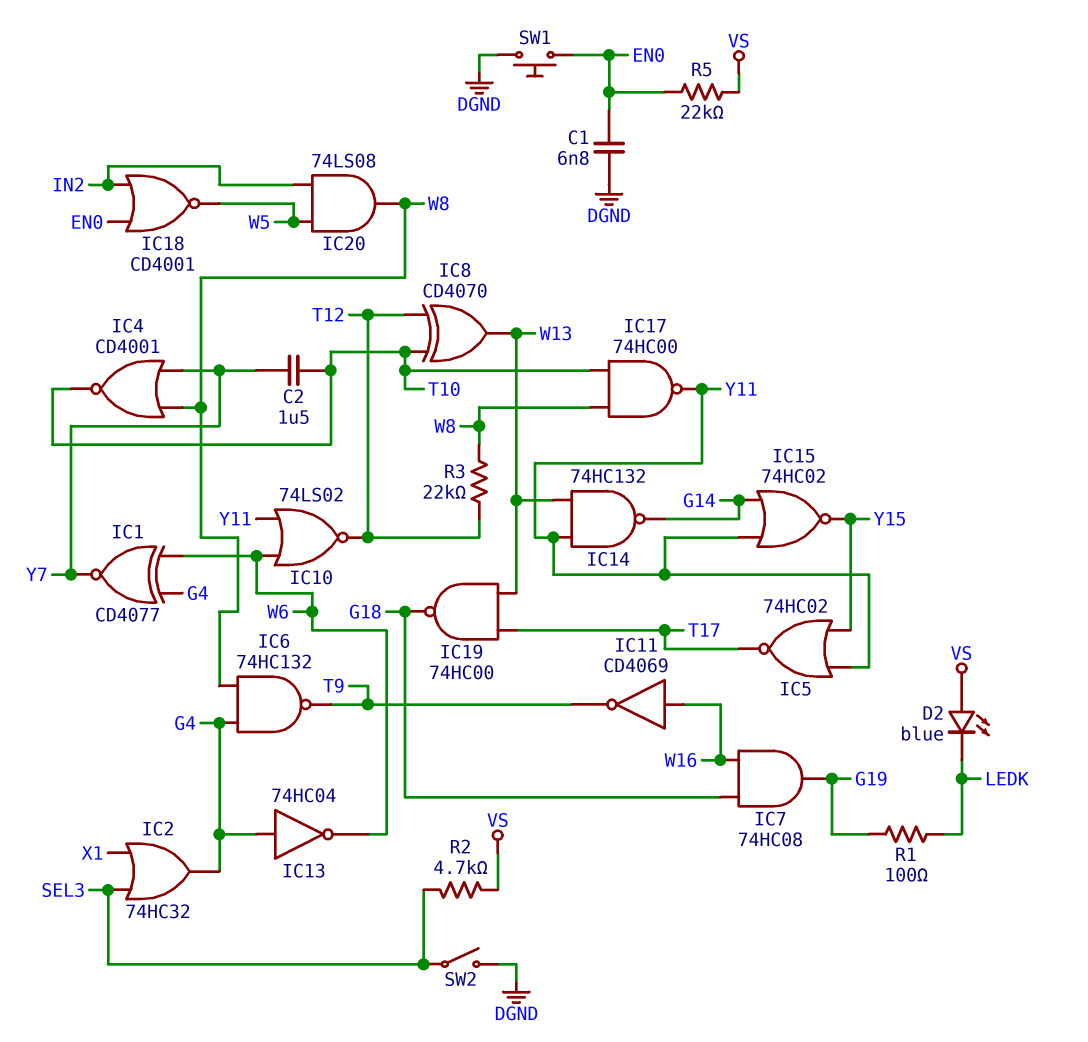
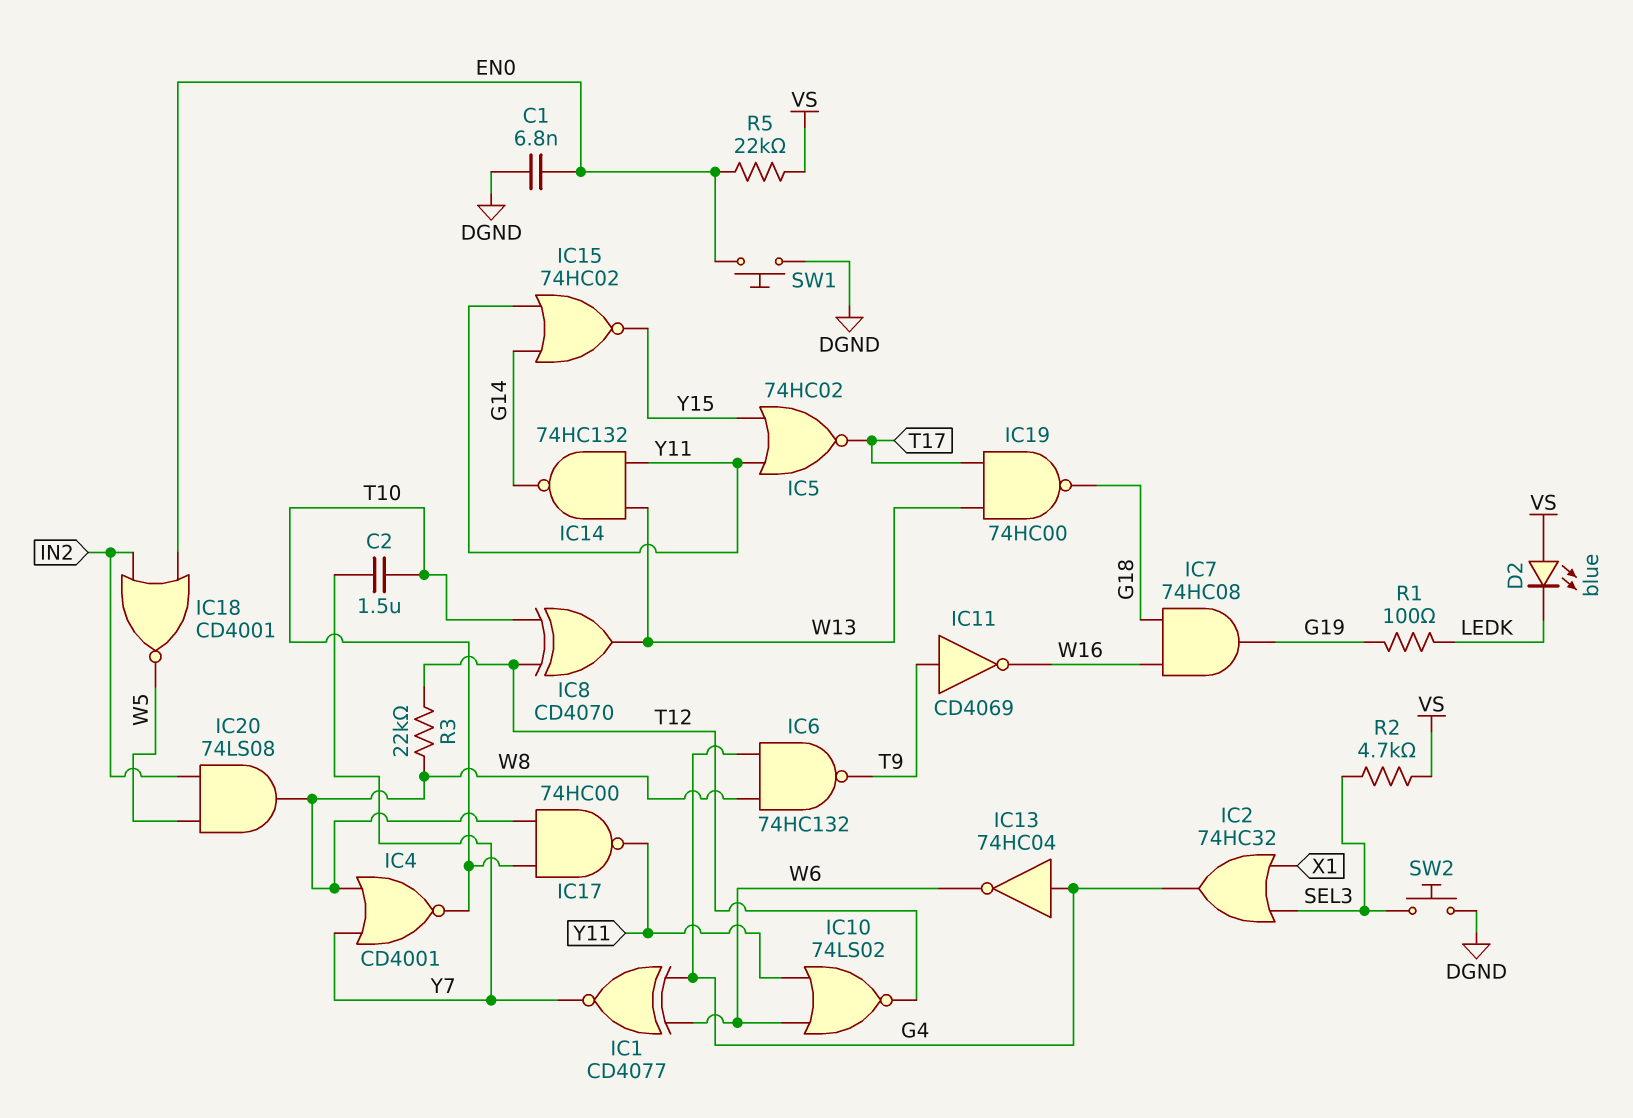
IC11: NOT CD4069 (in W16, out T9) -> NOT CD4069 (in T9, out W16)
SW2: switch (DGND, SEL3) -> button (DGND, SEL3)

